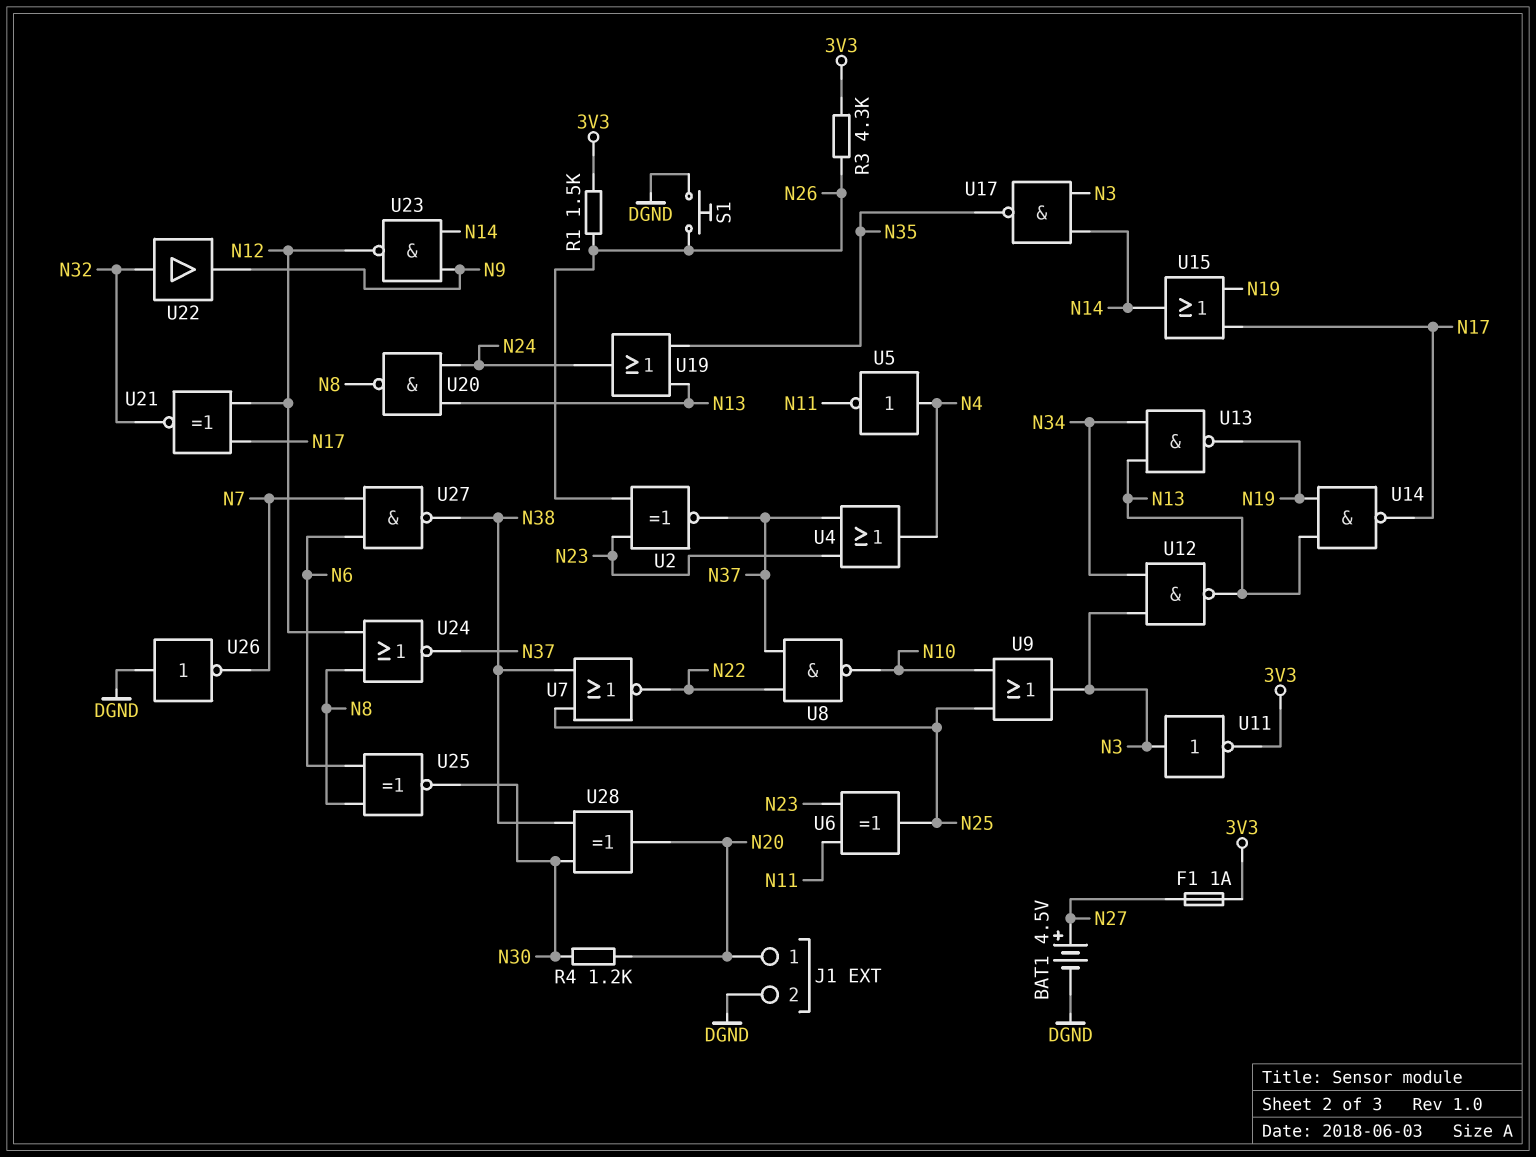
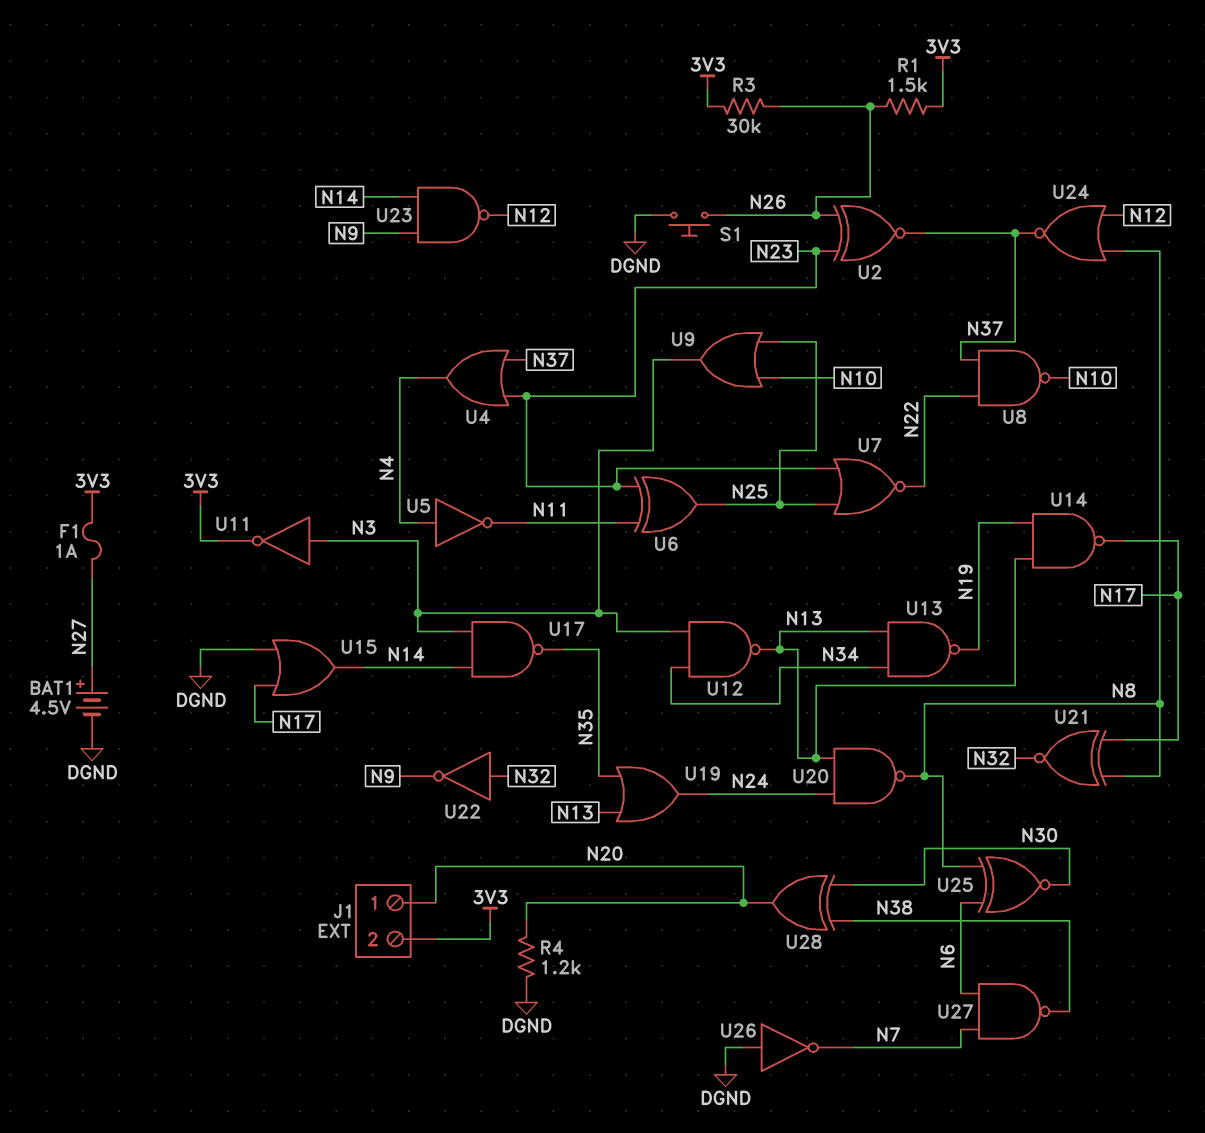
J1 pin 2: DGND -> 3V3
R3: 4.3k (3V3, N26) -> 30k (3V3, N26)
R4: 1.2k (N20, N30) -> 1.2k (DGND, N20)
U7: NOR (in N25, in N38, out N22) -> NOR (in N23, in N25, out N22)
U15: OR (in N17, in N19, out N14) -> OR (in DGND, in N17, out N14)
U21: XNOR (in N12, in N17, out N32) -> XNOR (in N8, in N17, out N32)
U22: buffer (in N32, out N9) -> NOT (in N32, out N9)

